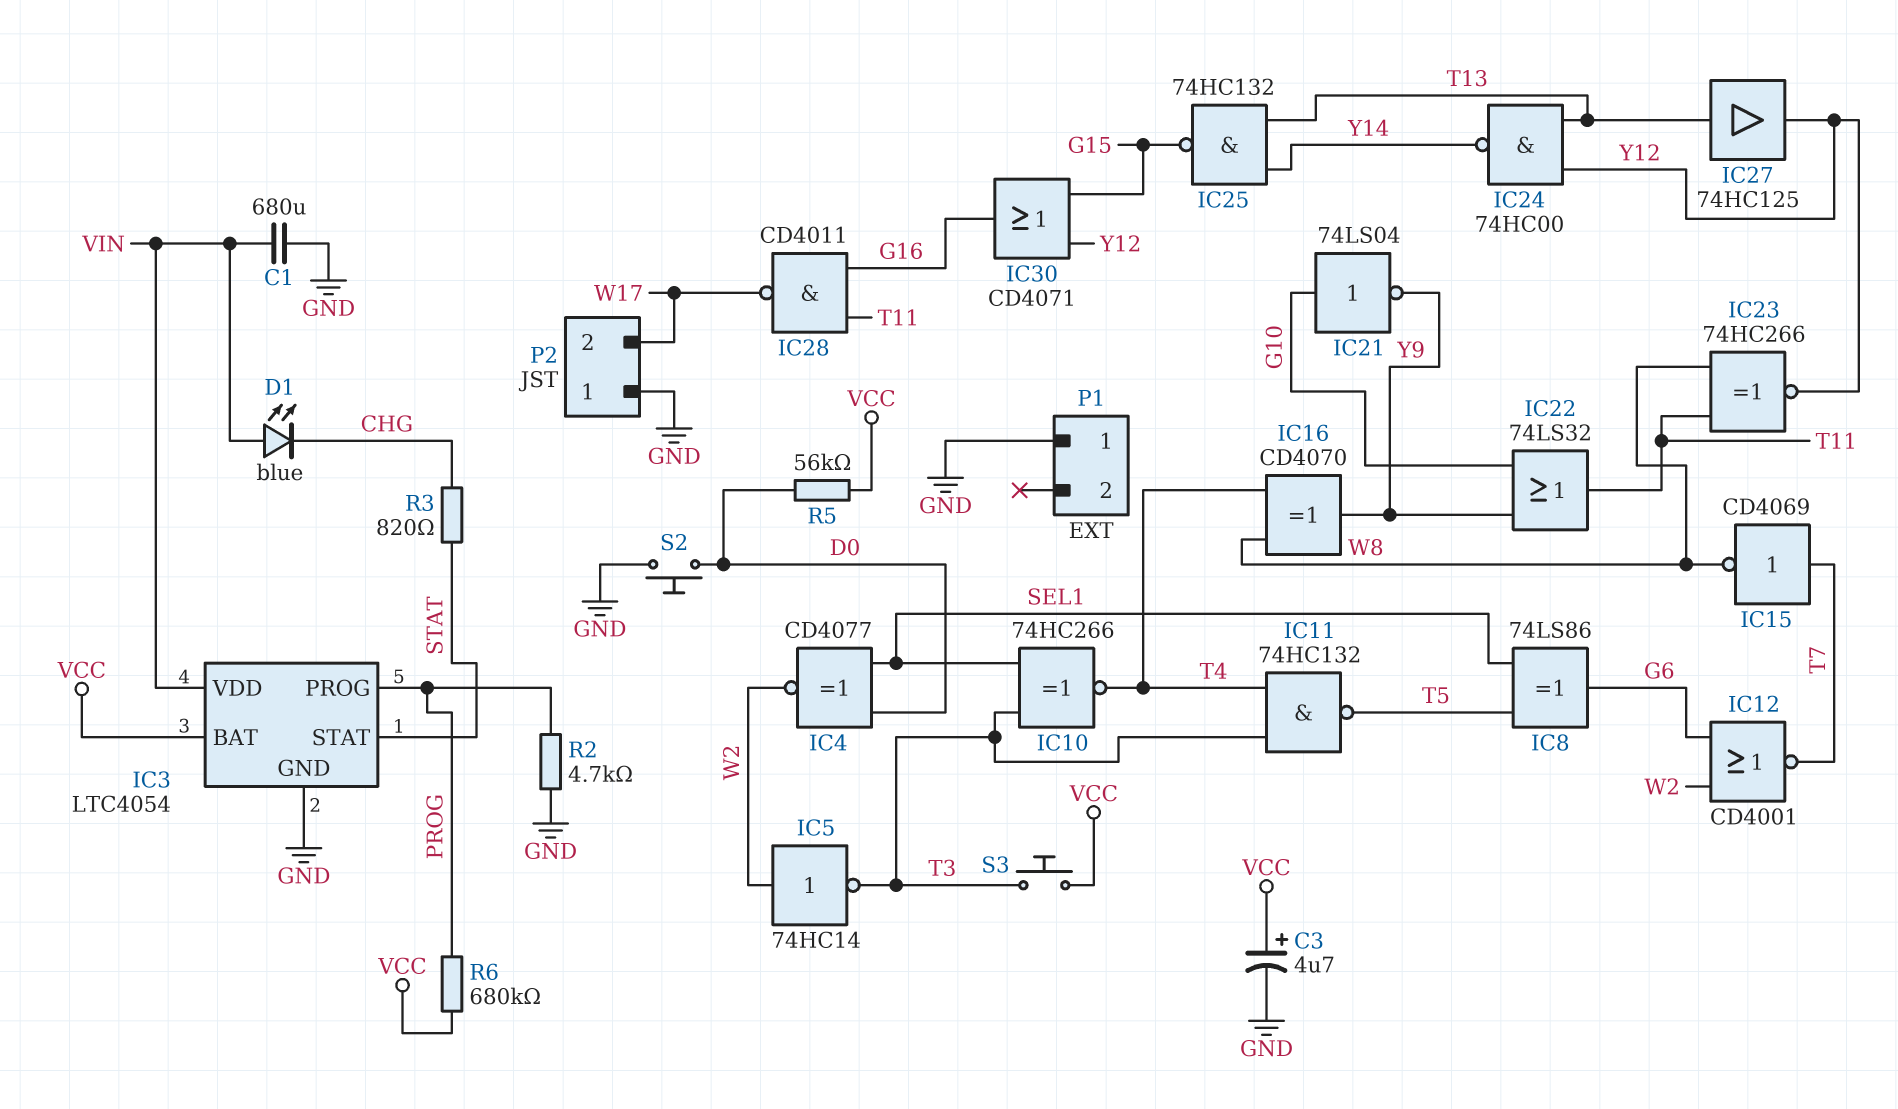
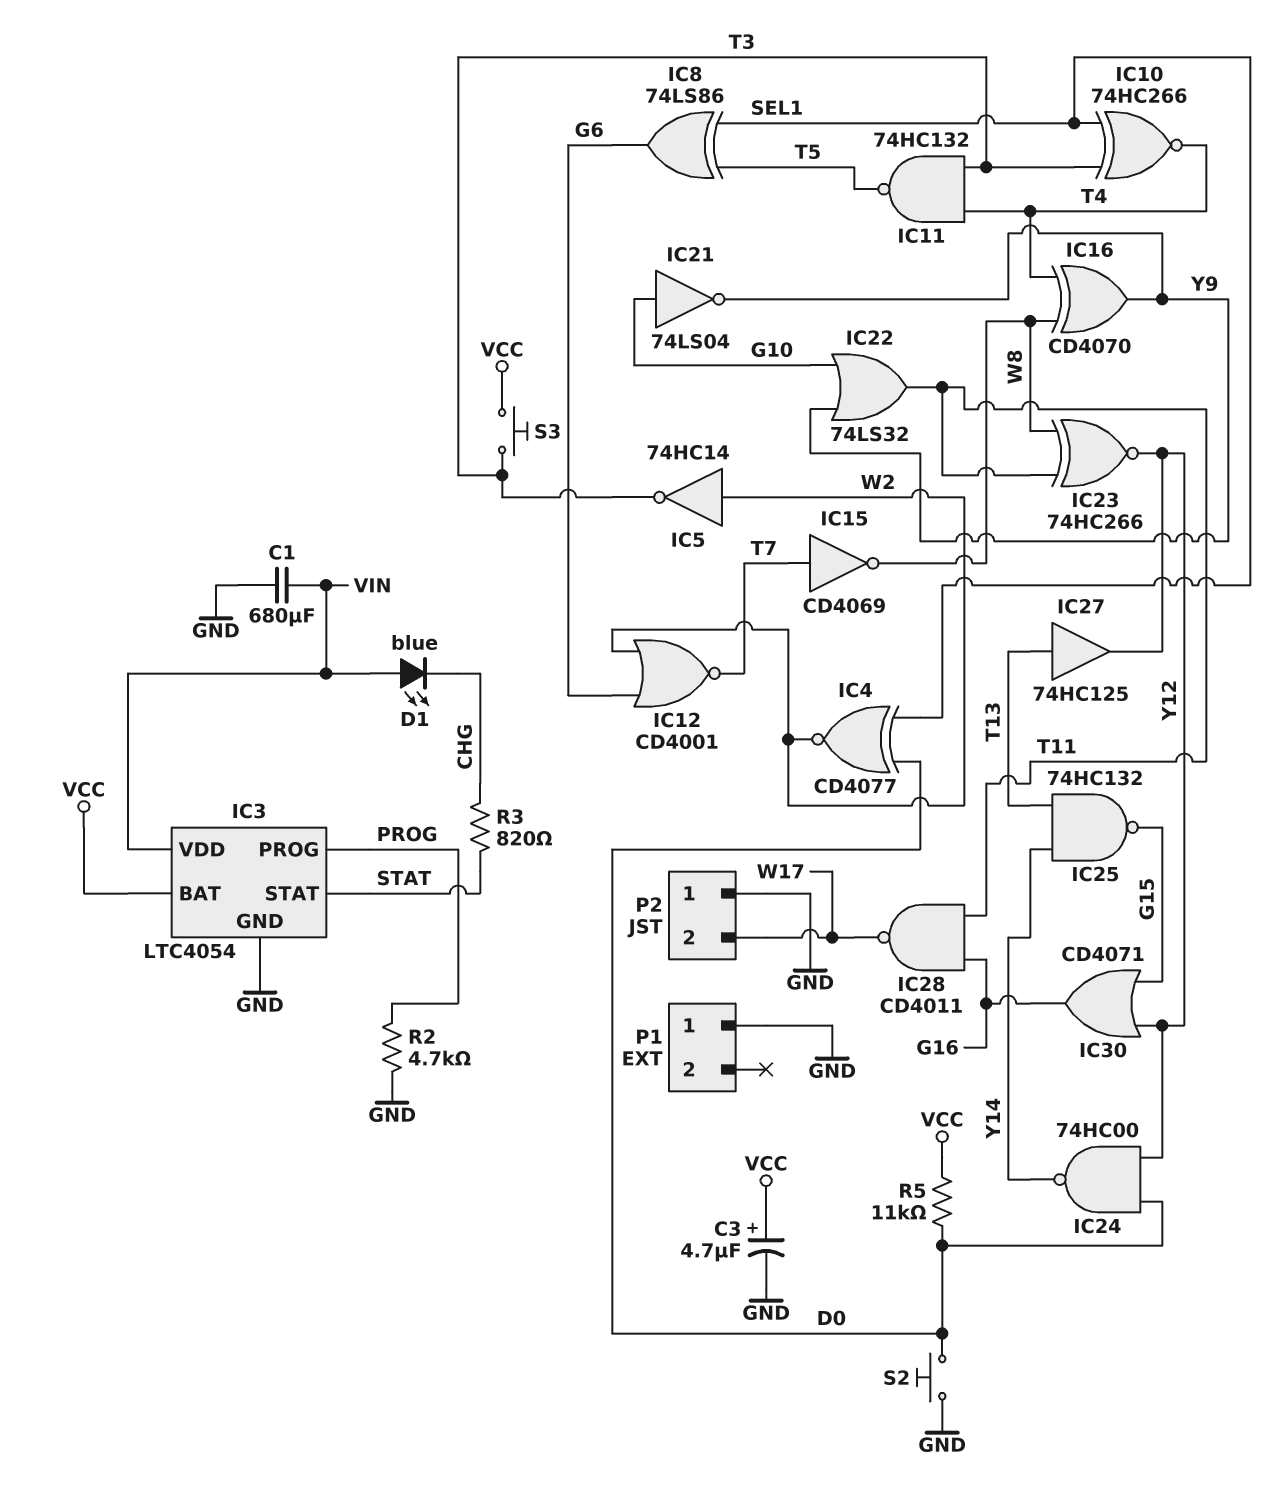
IC24: NAND 74HC00 (in T13, in Y12, out Y14) -> NAND 74HC00 (in D0, in Y12, out Y14)
R5: 56k (D0, VCC) -> 11k (D0, VCC)
R6: 680k (PROG, VCC) -> none

